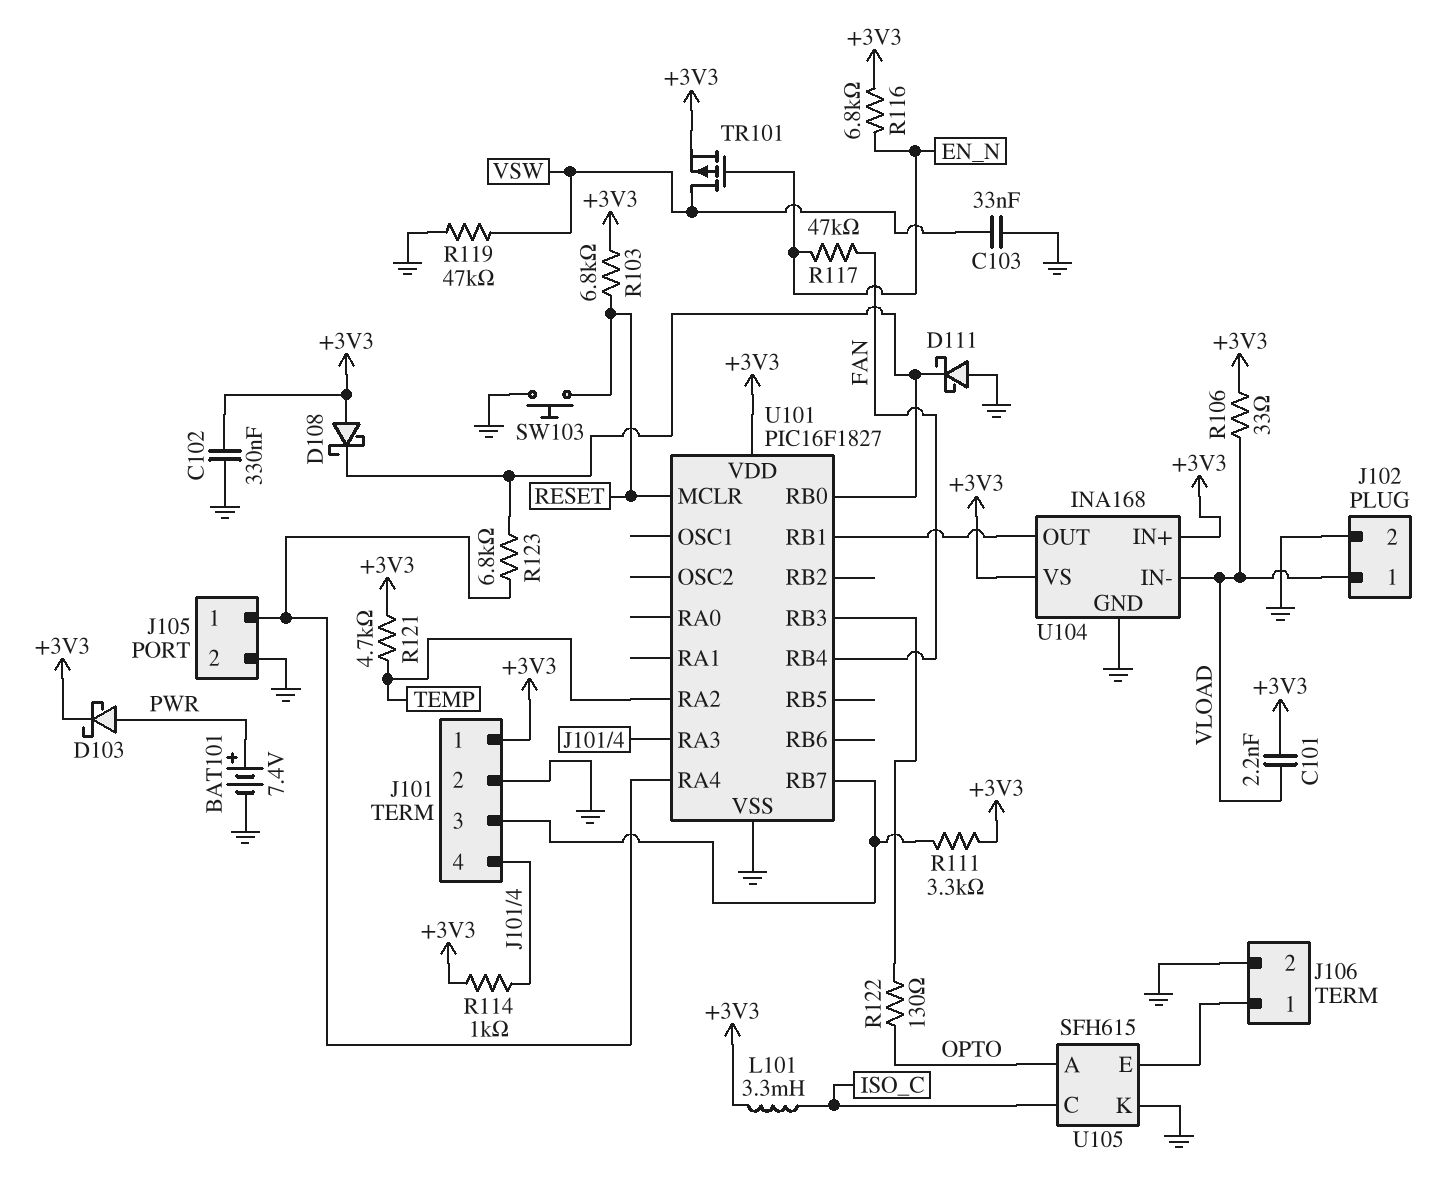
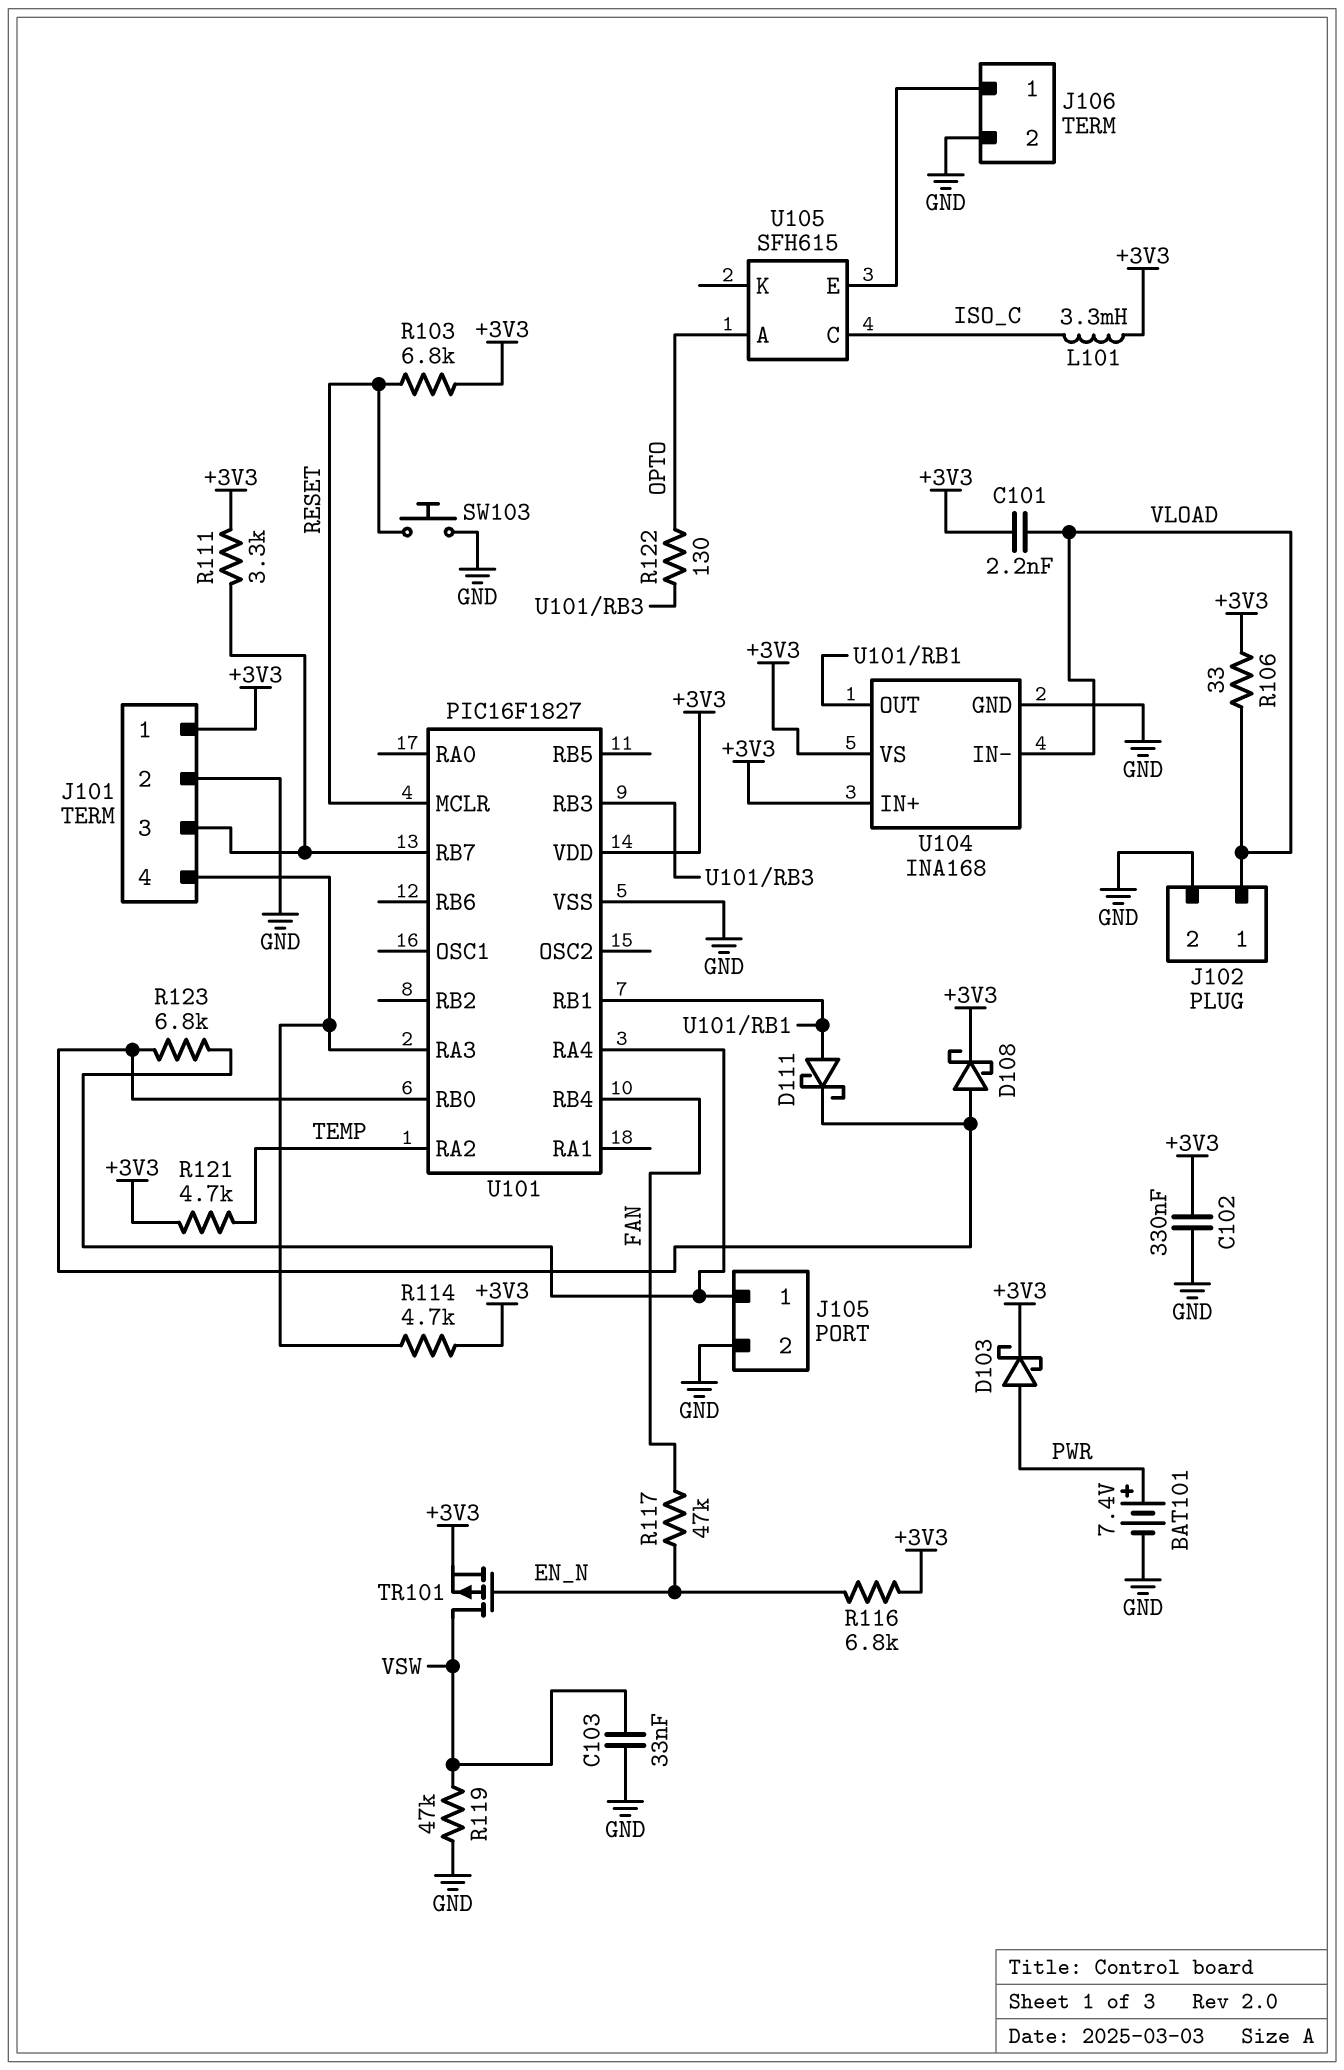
D108: schottky (A +3V3, K U101/RB0) -> schottky (A U101/RB0, K +3V3)
D111: schottky (A GND, K U101/RB0) -> schottky (A U101/RB1, K U101/RB0)
R114: 1k (+3V3, J101/4) -> 4.7k (+3V3, J101/4)
U105 pin K: GND -> none

